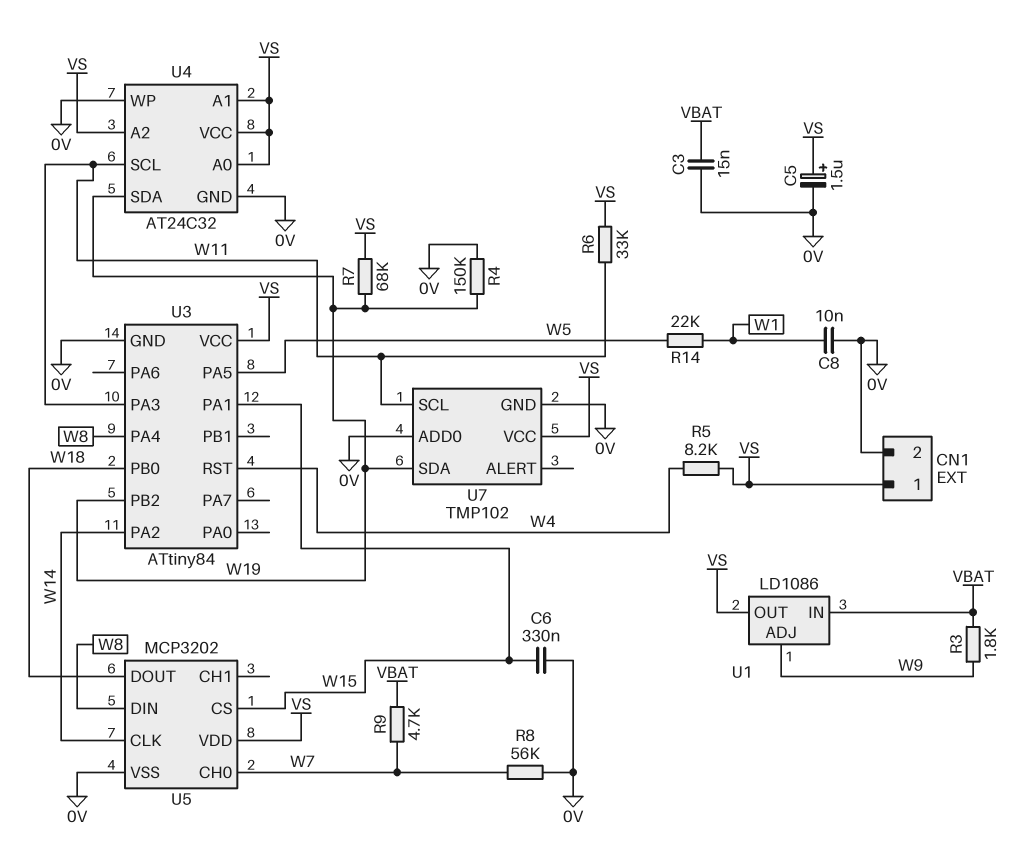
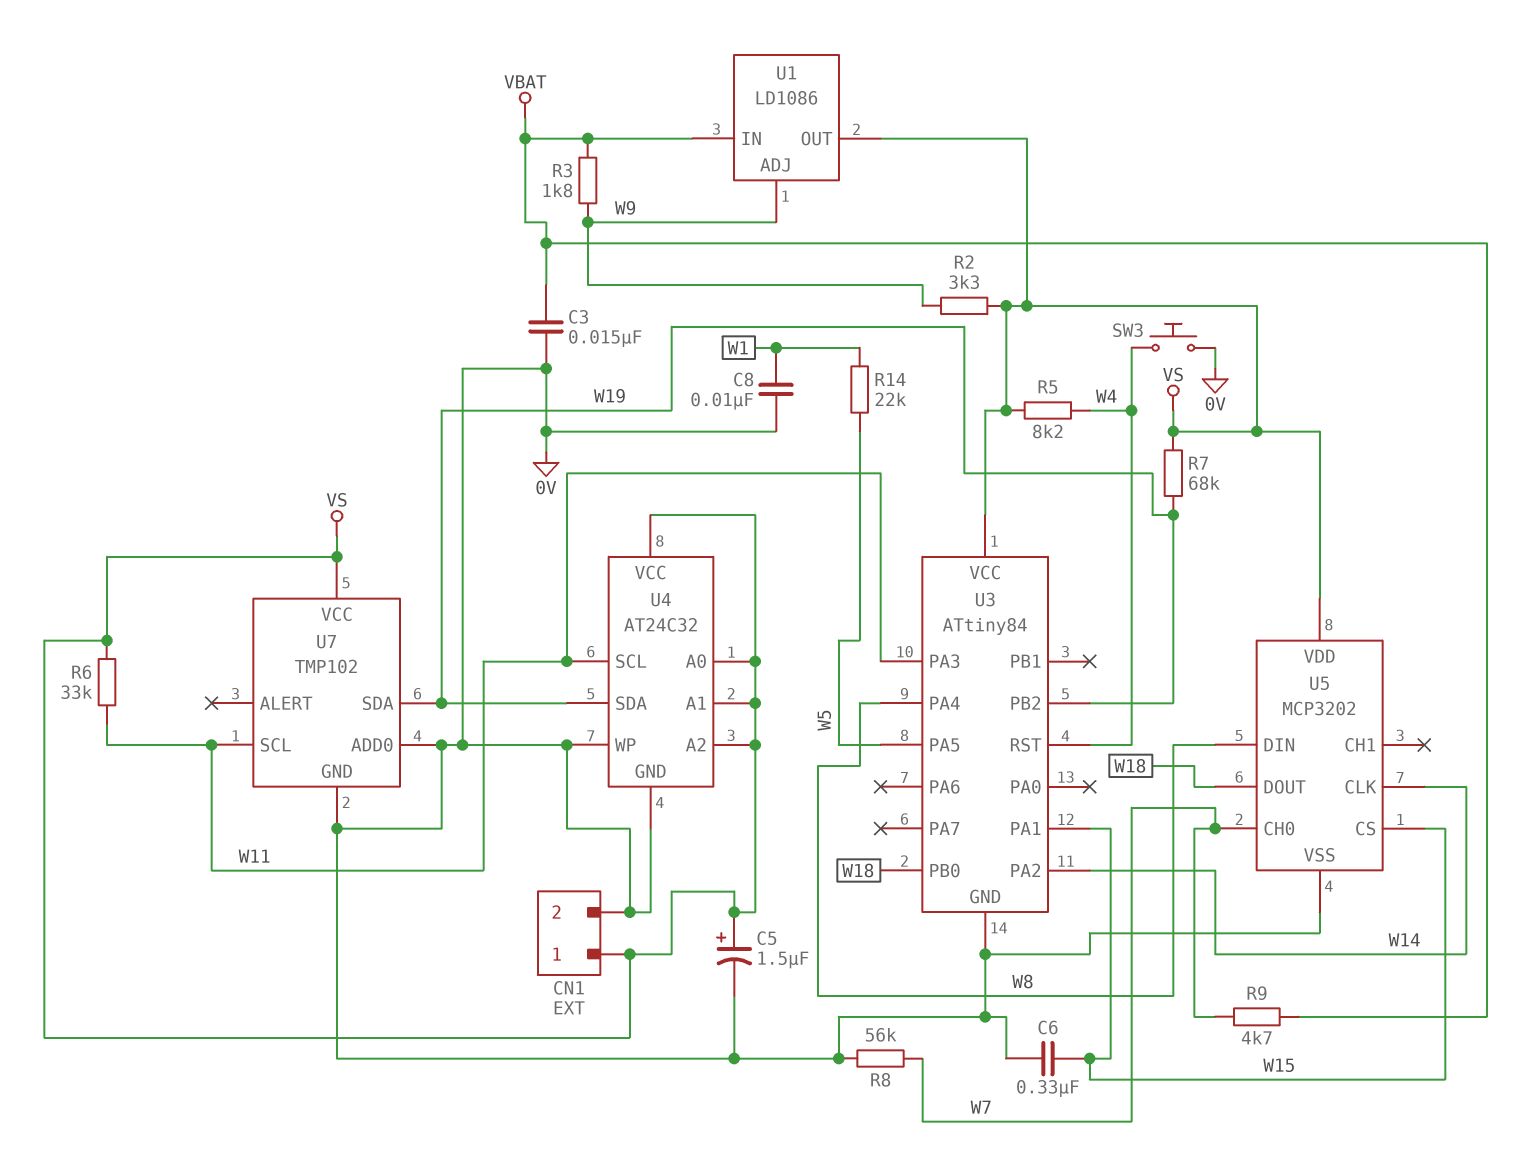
R2: none -> 3.3k (VS, W9)
R4: 150k (0V, W19) -> none
SW3: none -> button (0V, W4)

